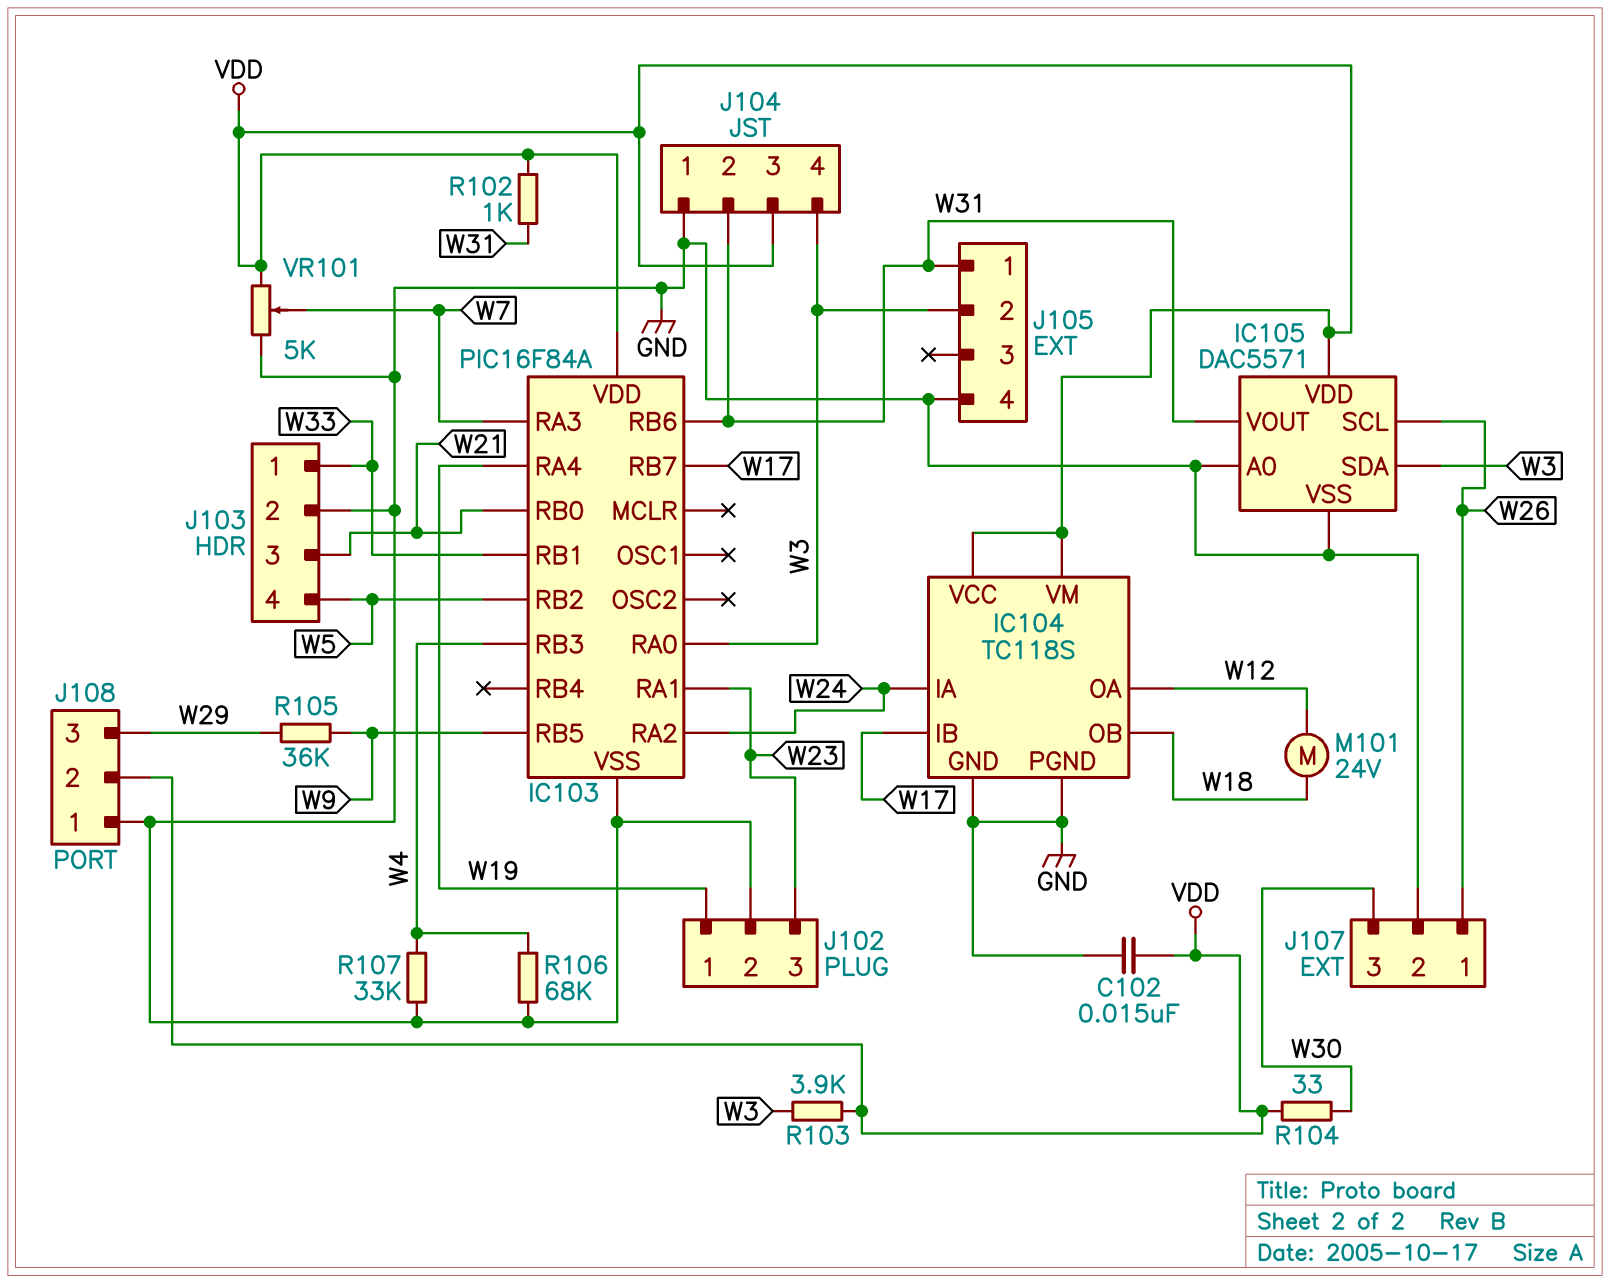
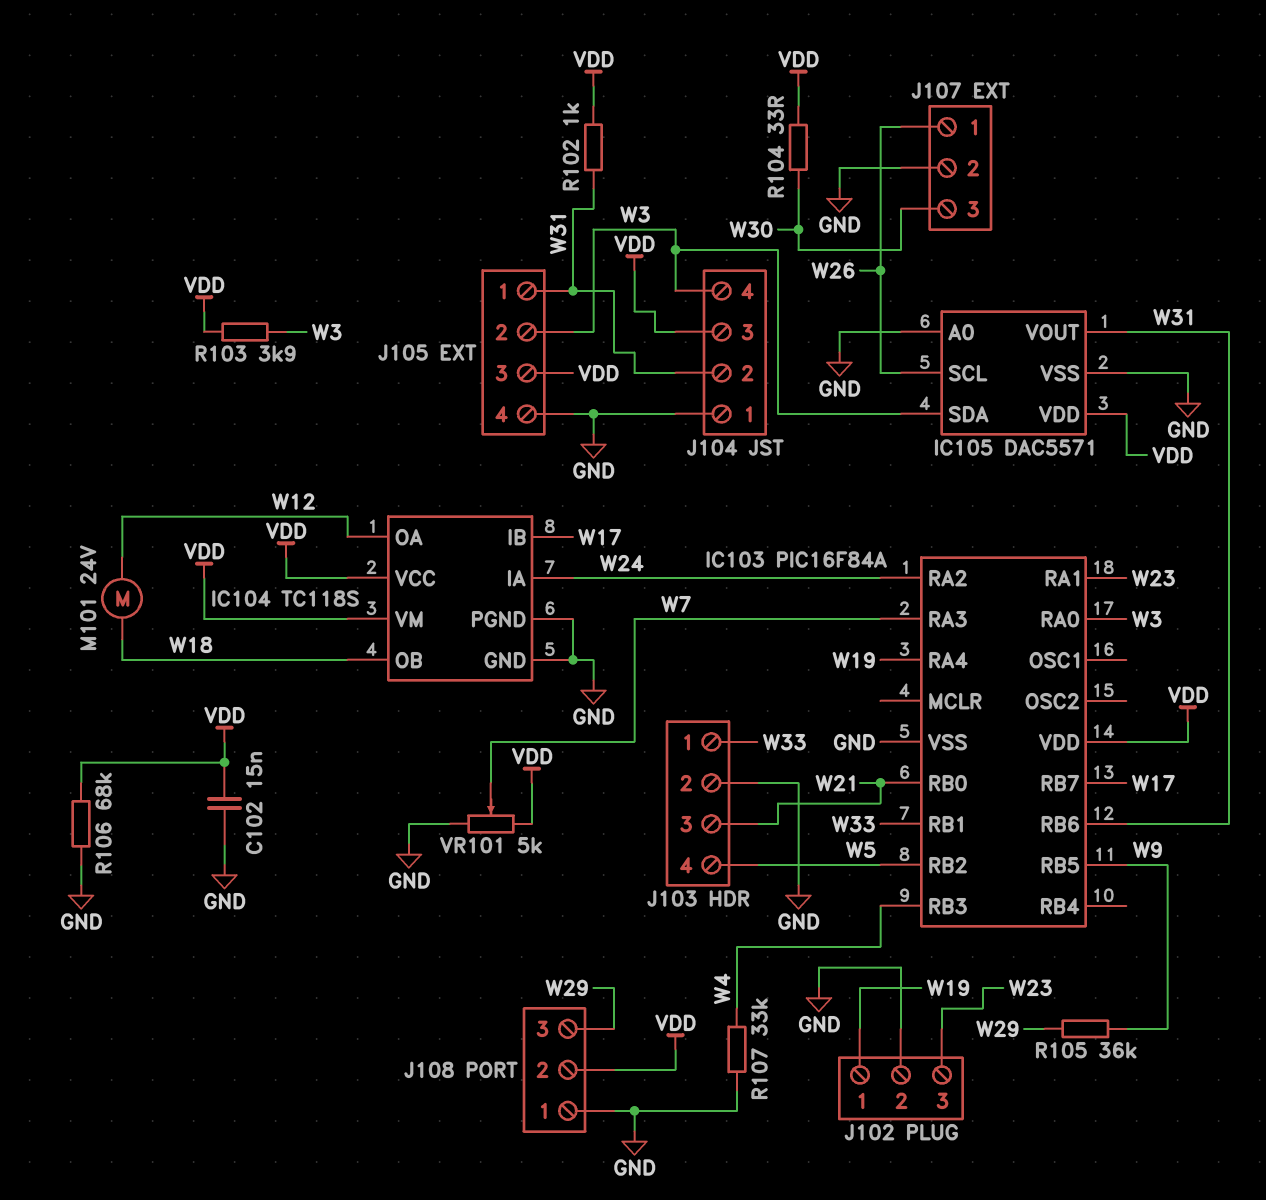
J105 pin 3: none -> VDD
R106: 68k (GND, W4) -> 68k (GND, VDD)

